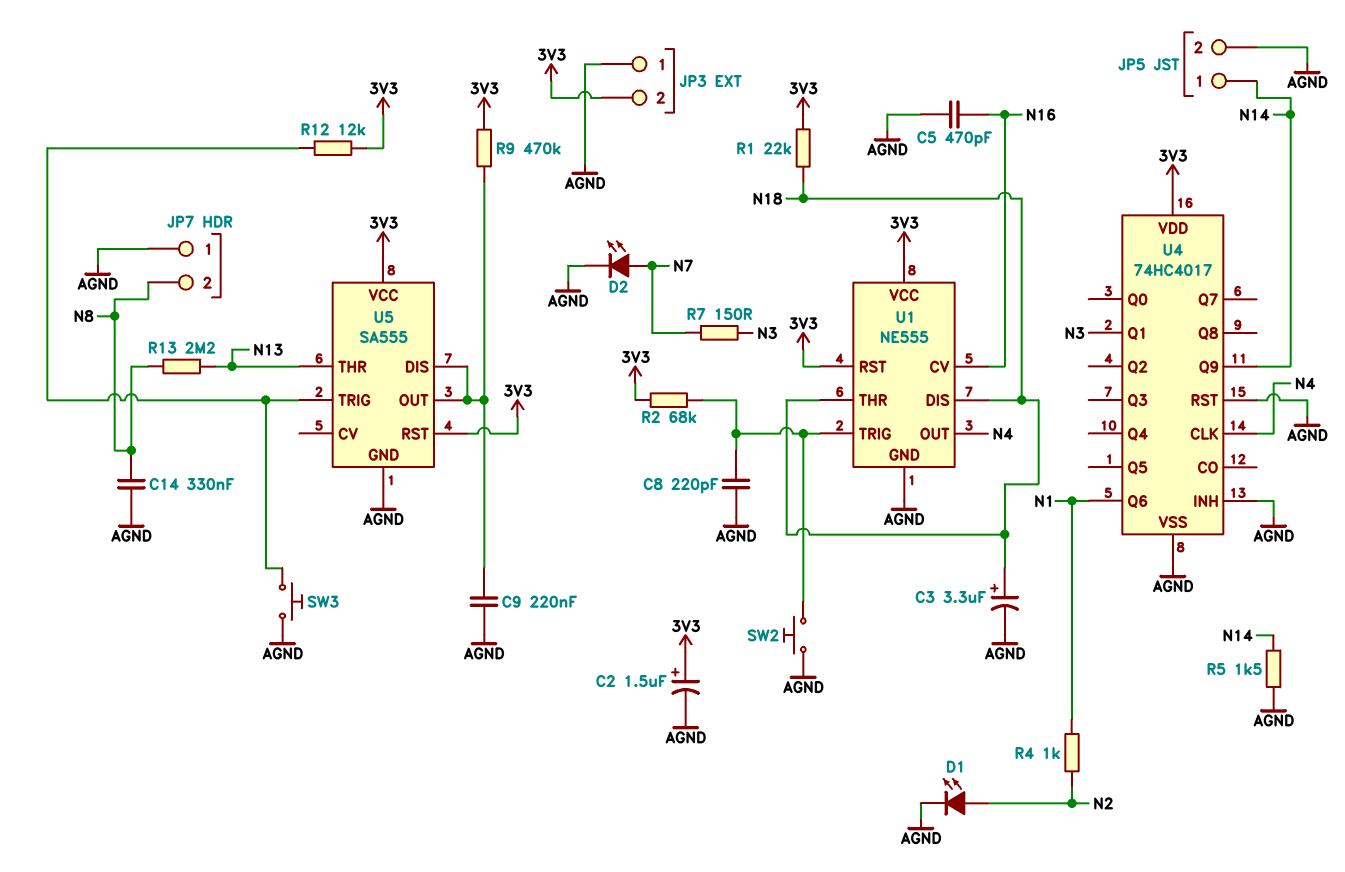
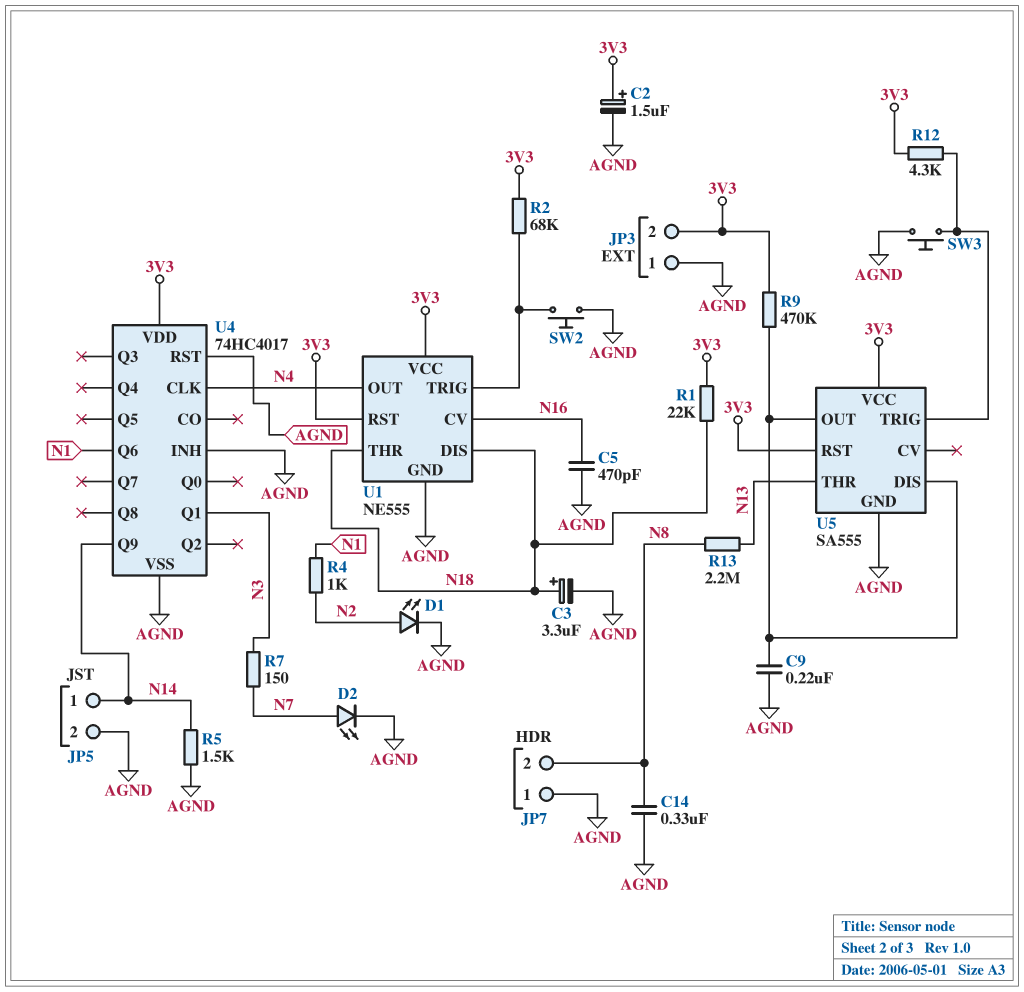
C8: 220pF (AGND, U1/TRIG) -> none
R12: 12k (3V3, U5/TRIG) -> 4.3k (3V3, U5/TRIG)

